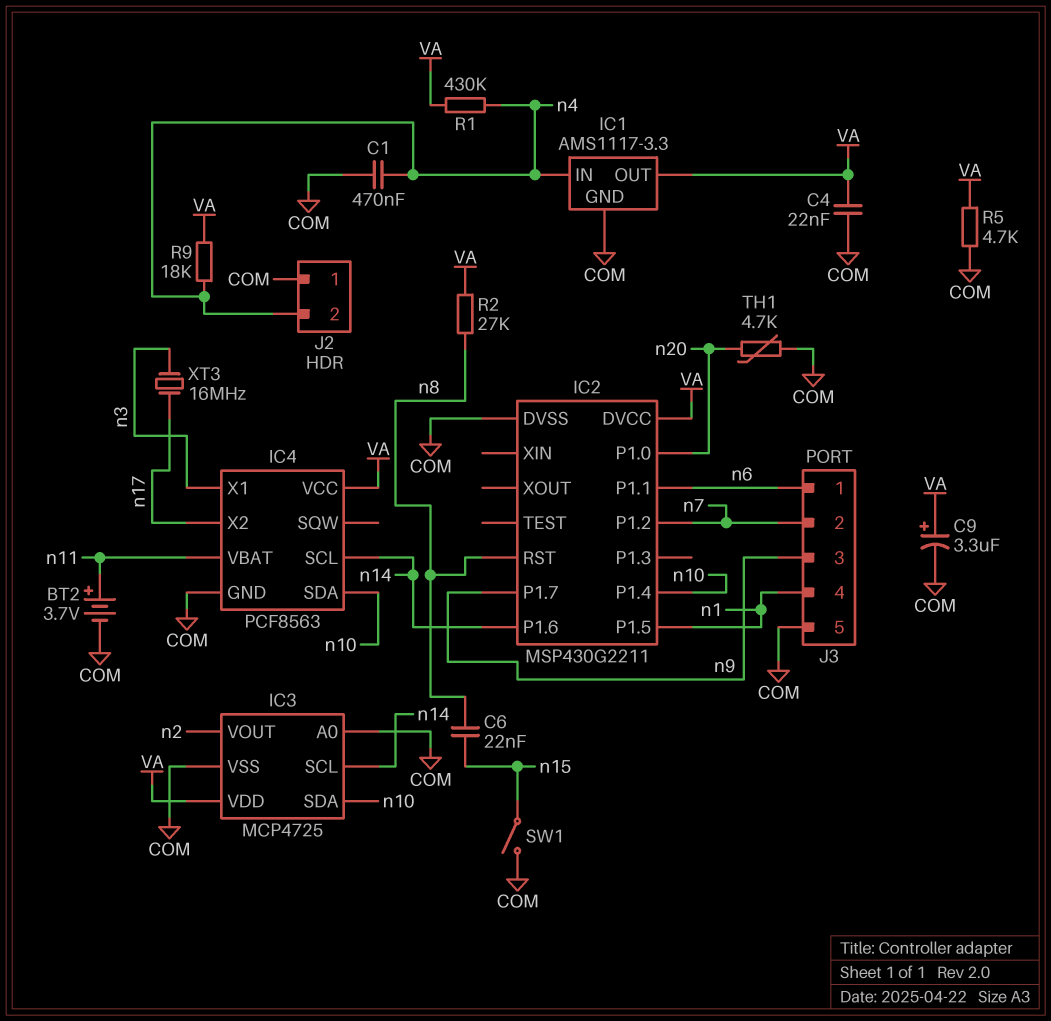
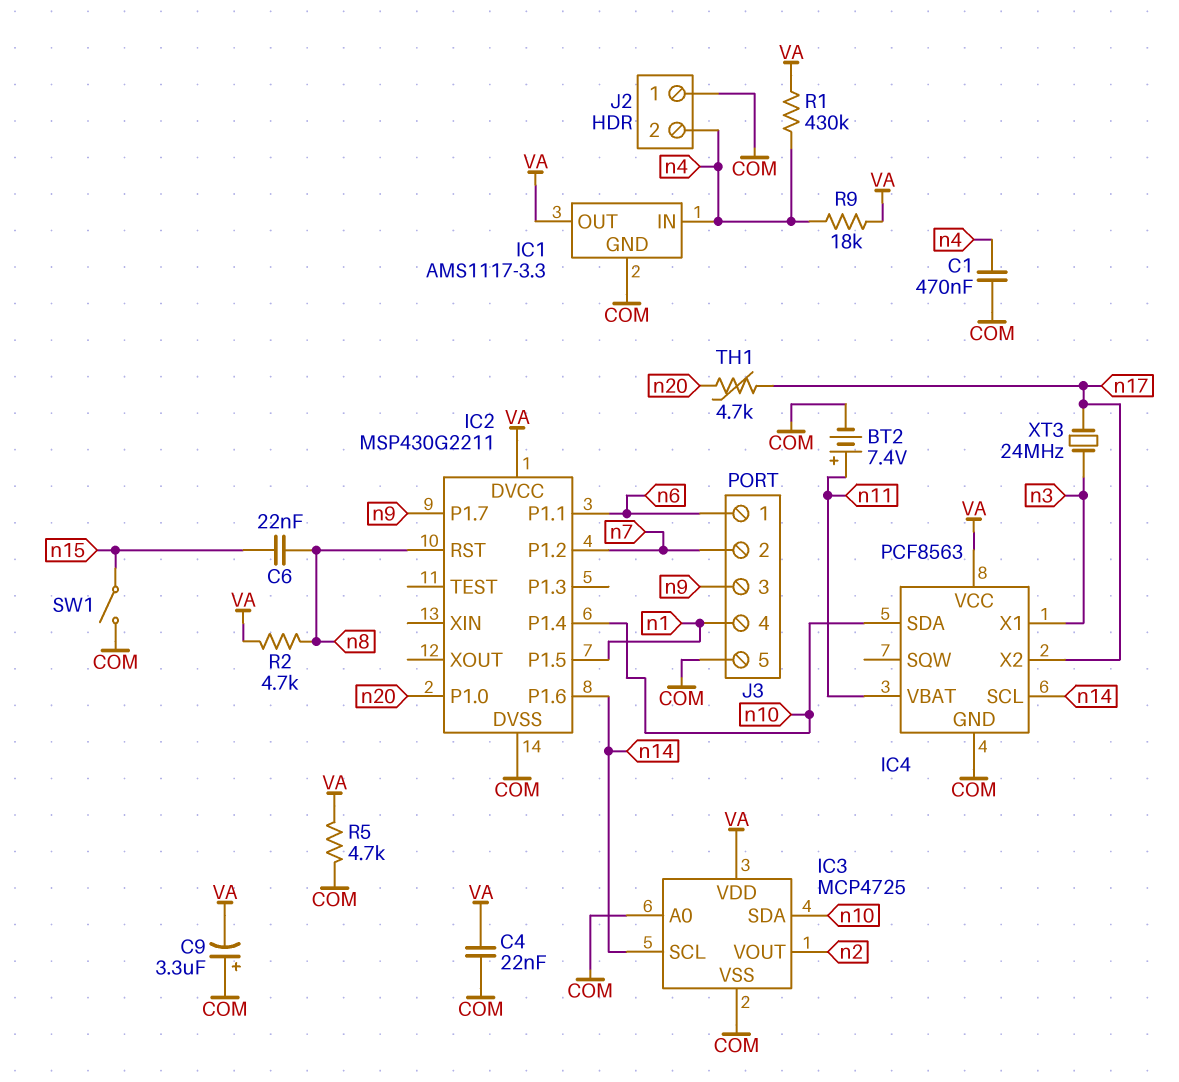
BT2: 3.7V (plus n11, minus COM) -> 7.4V (plus n11, minus COM)
C9: 3.3uF (plus VA, minus COM) -> 3.3uF (plus COM, minus VA)
R2: 27k (VA, n8) -> 4.7k (VA, n8)
TH1: 4.7k (COM, n20) -> 4.7k (n17, n20)
XT3: 16MHz (n3, n17) -> 24MHz (n3, n17)

